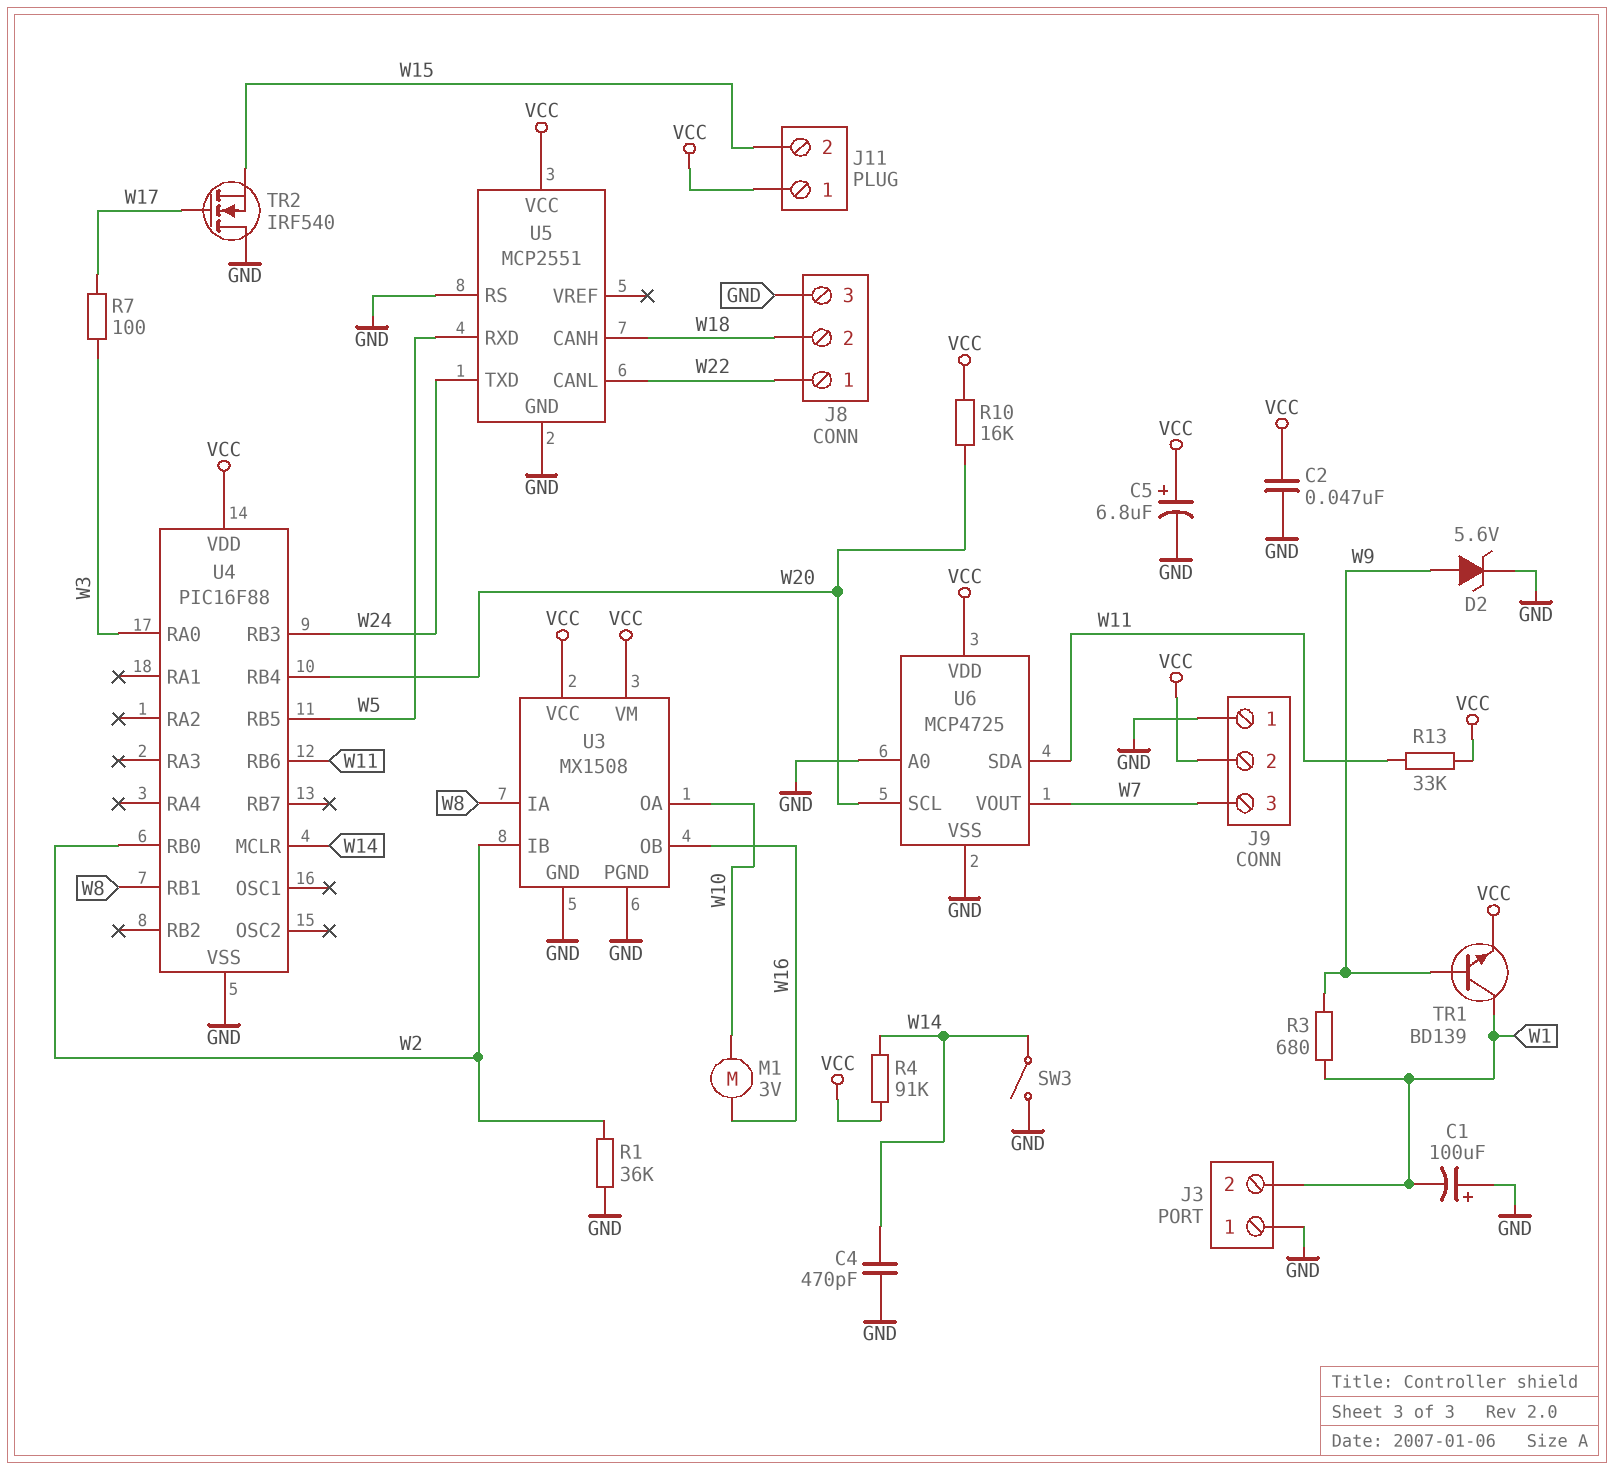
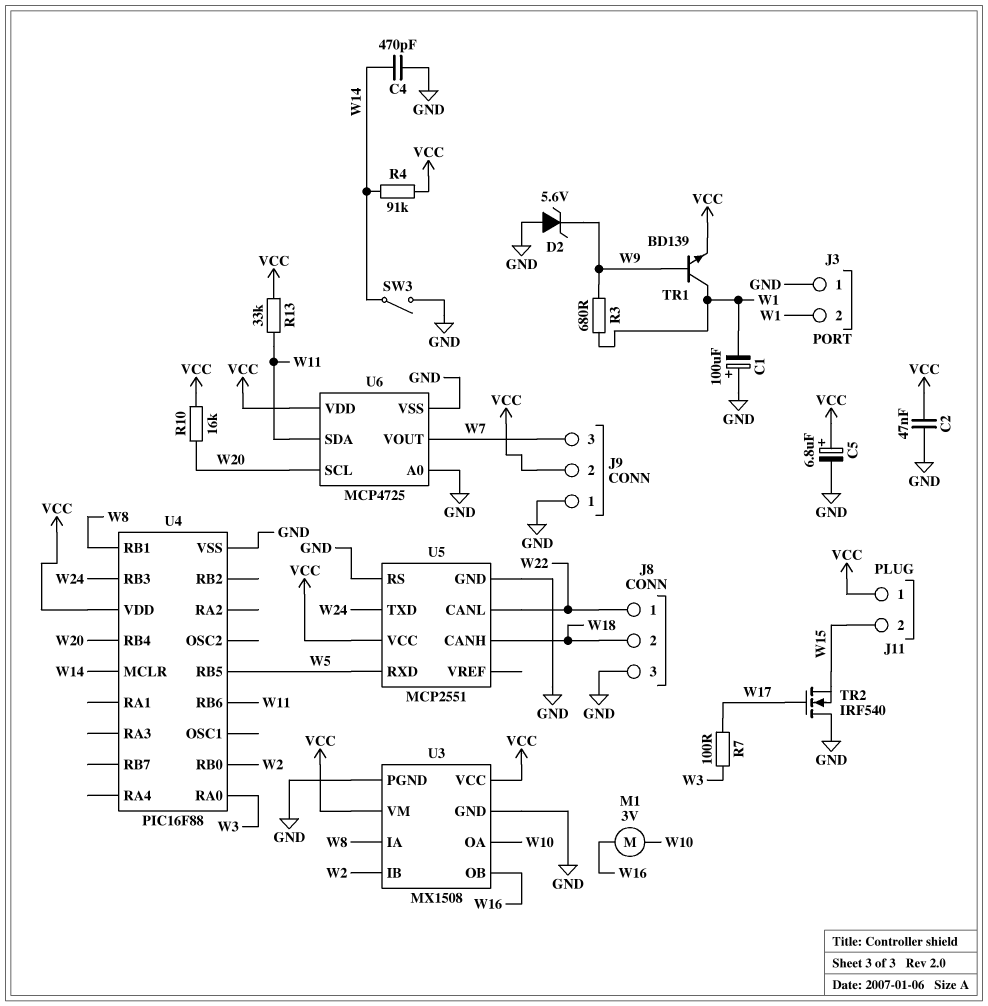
D2: zener 5.6V (A W9, K GND) -> zener 5.6V (A GND, K W9)
R1: 36k (GND, W2) -> none

